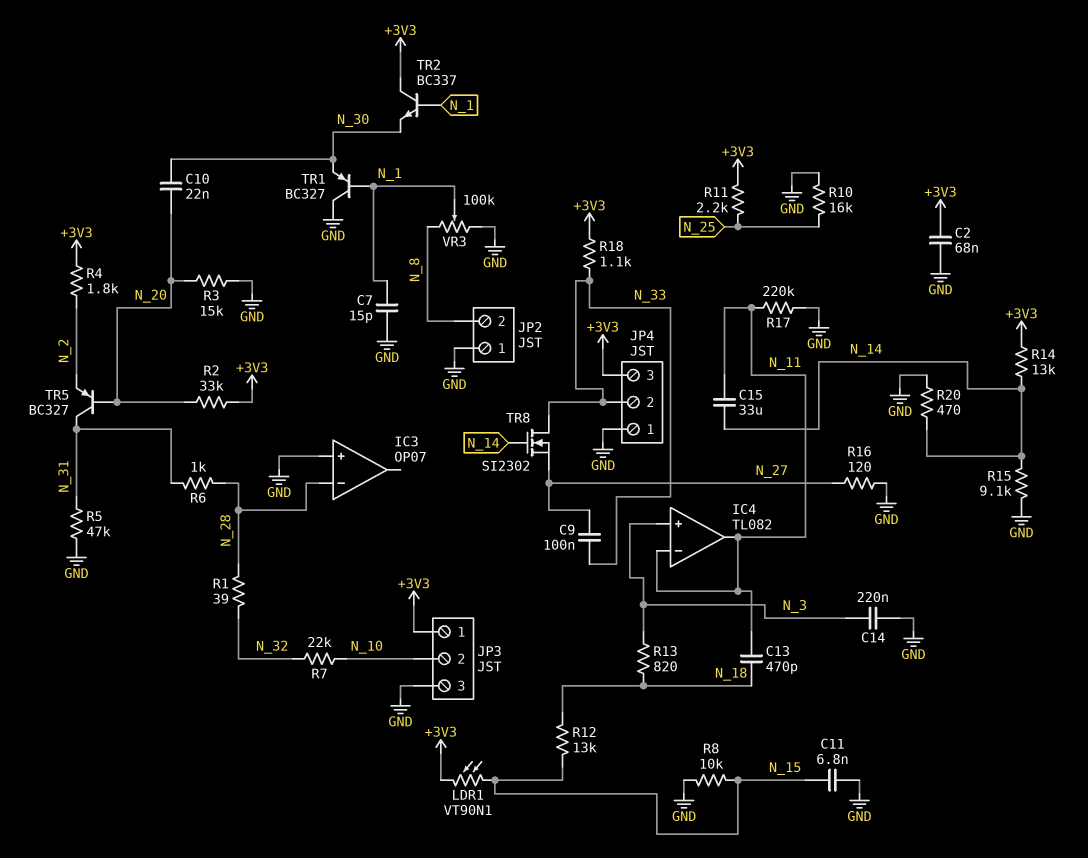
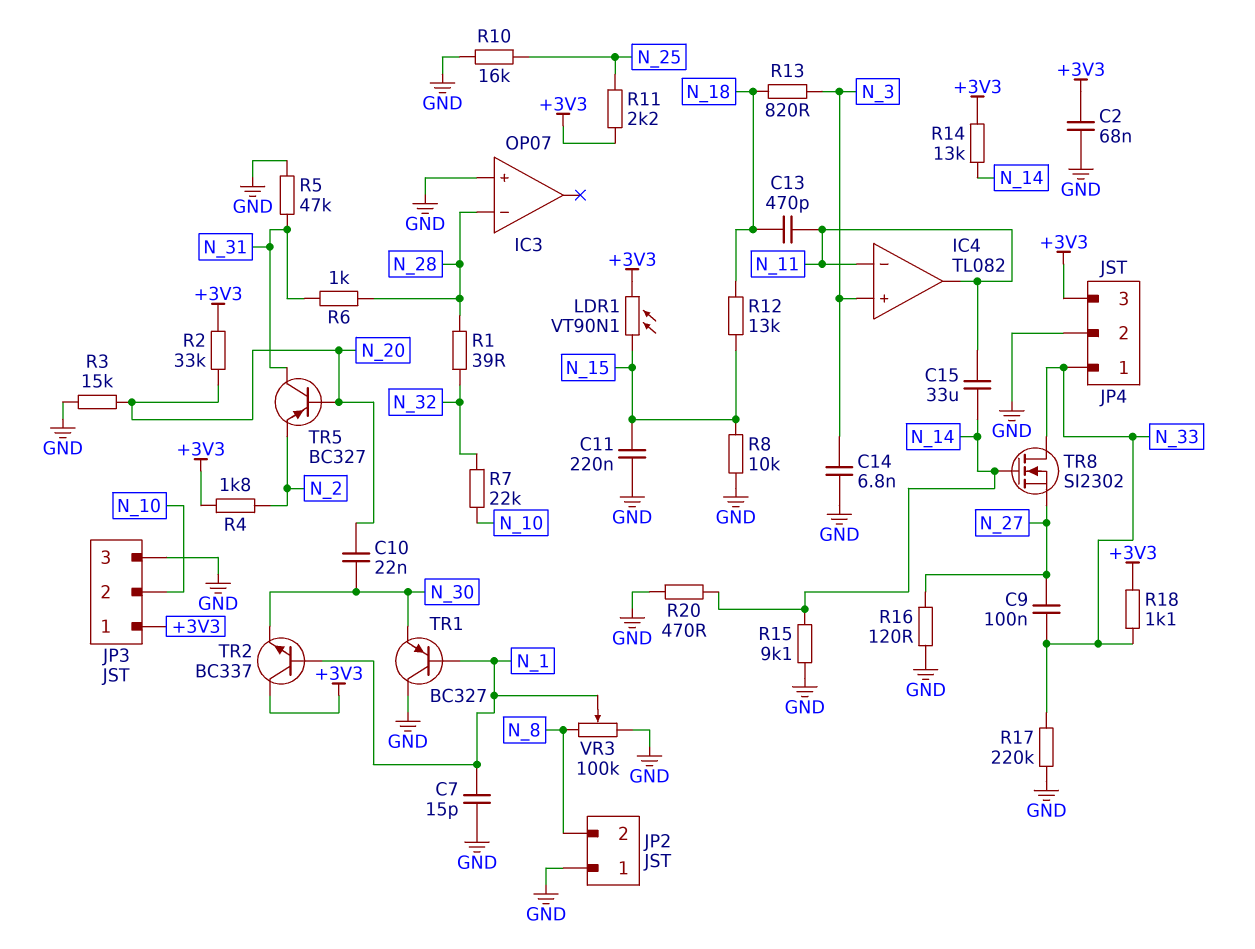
C11: 6.8nF (GND, N_15) -> 220nF (GND, N_15)
C14: 220nF (GND, N_3) -> 6.8nF (GND, N_3)
JP4 pin 1: GND -> N_33
JP4 pin 2: N_33 -> GND
R17: 220k (GND, N_11) -> 220k (GND, N_33)

